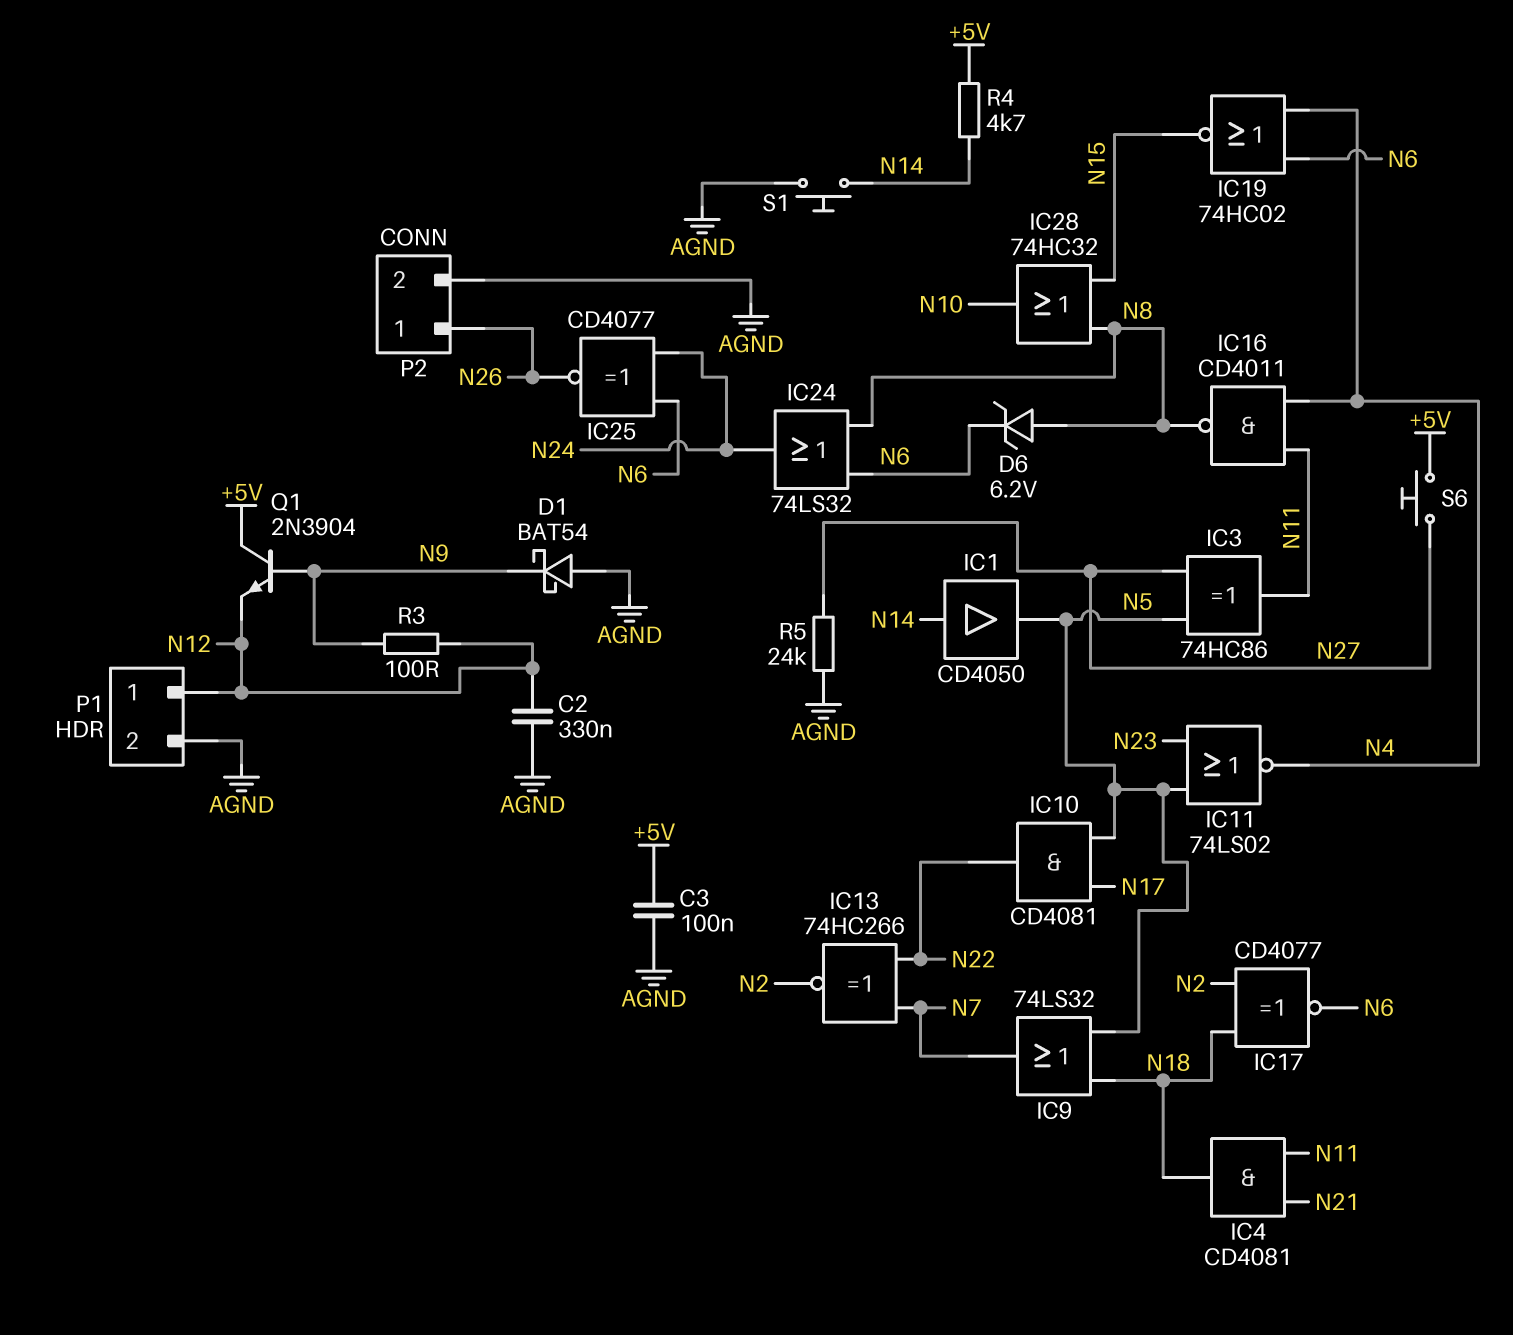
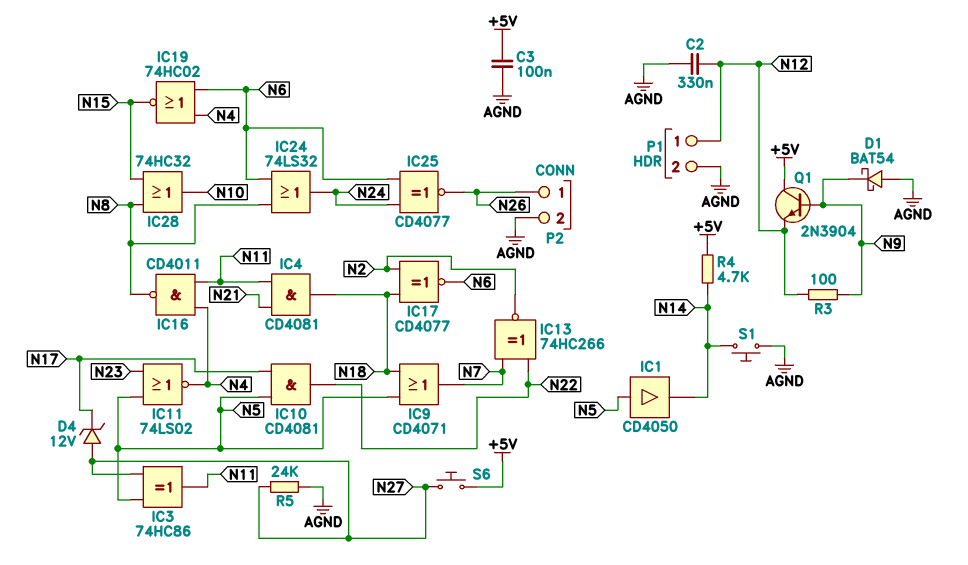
D4: none -> zener 12V (A N27, K N17)
D6: zener 6.2V (A N8, K N6) -> none
IC1: buffer CD4050 (in N14, out N5) -> buffer CD4050 (in N5, out N14)
IC9: OR 74LS32 (in N5, in N18, out N7) -> OR CD4071 (in N5, in N18, out N7)

